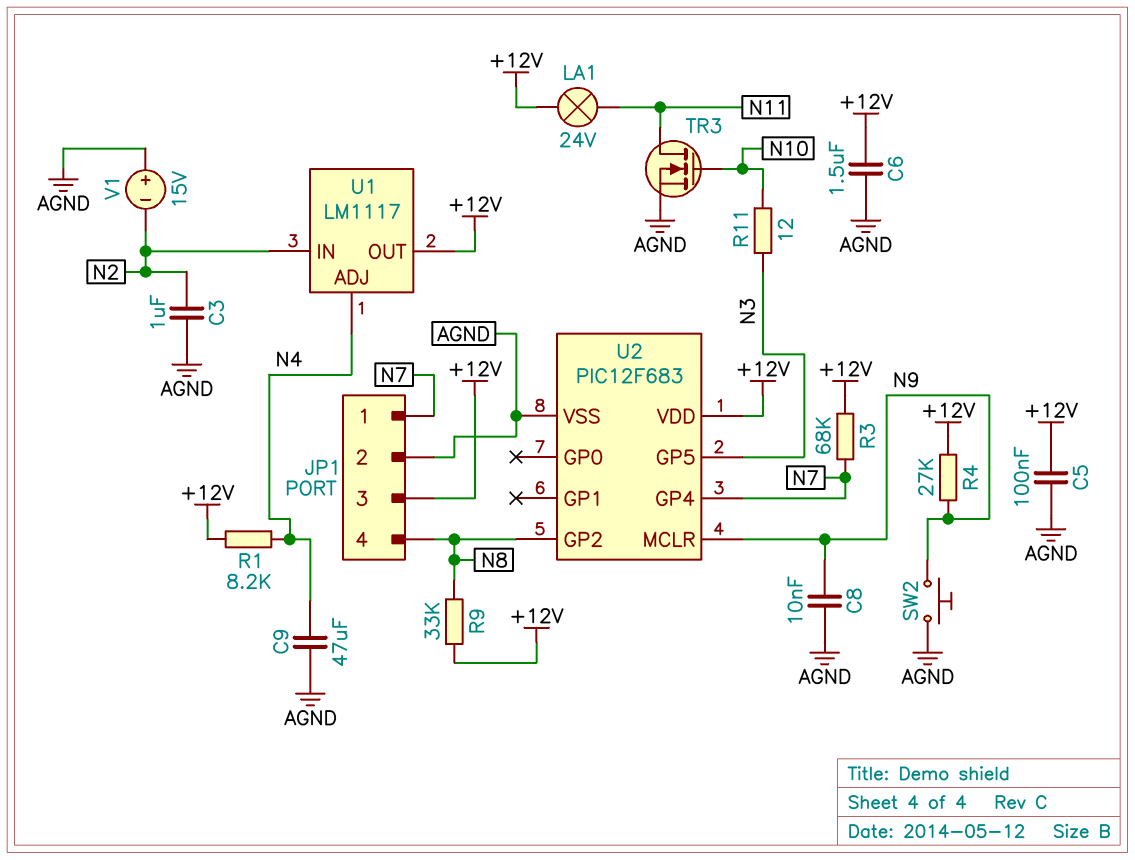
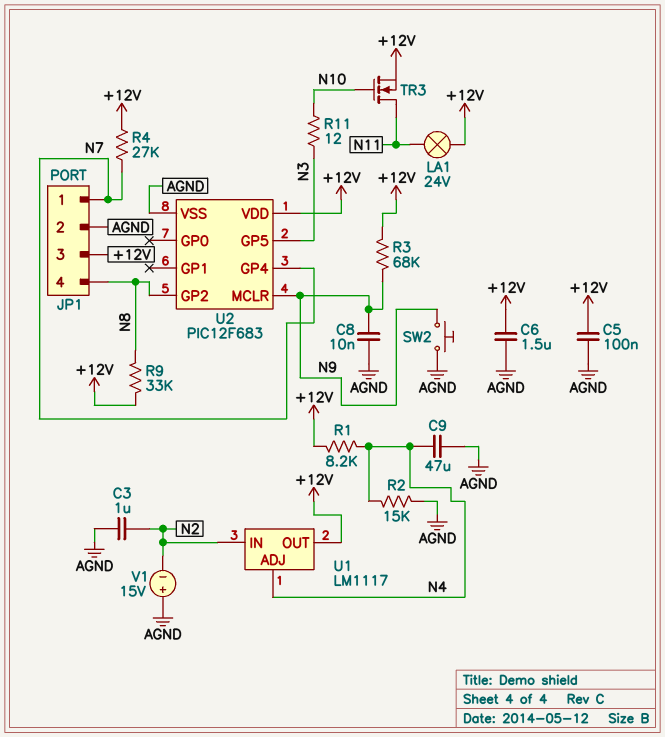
R2: none -> 15k (AGND, N4)
R3: 68k (+12V, N7) -> 68k (+12V, N9)
R4: 27k (+12V, N9) -> 27k (+12V, N7)
TR3: NMOS (G N10, D N11, S AGND) -> NMOS (G N10, D N11, S +12V)

